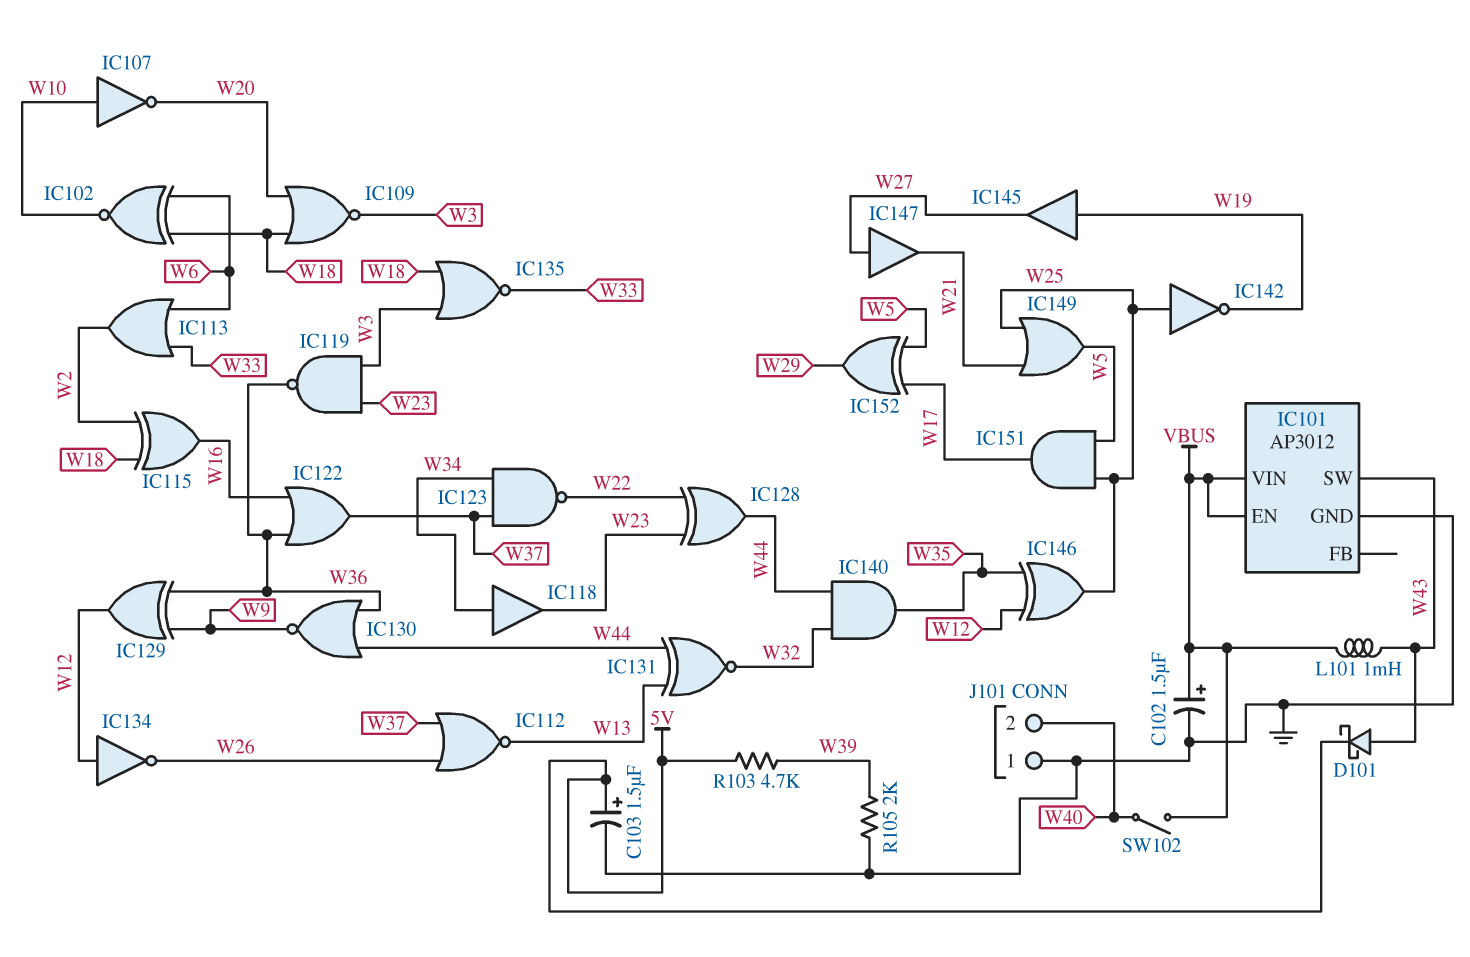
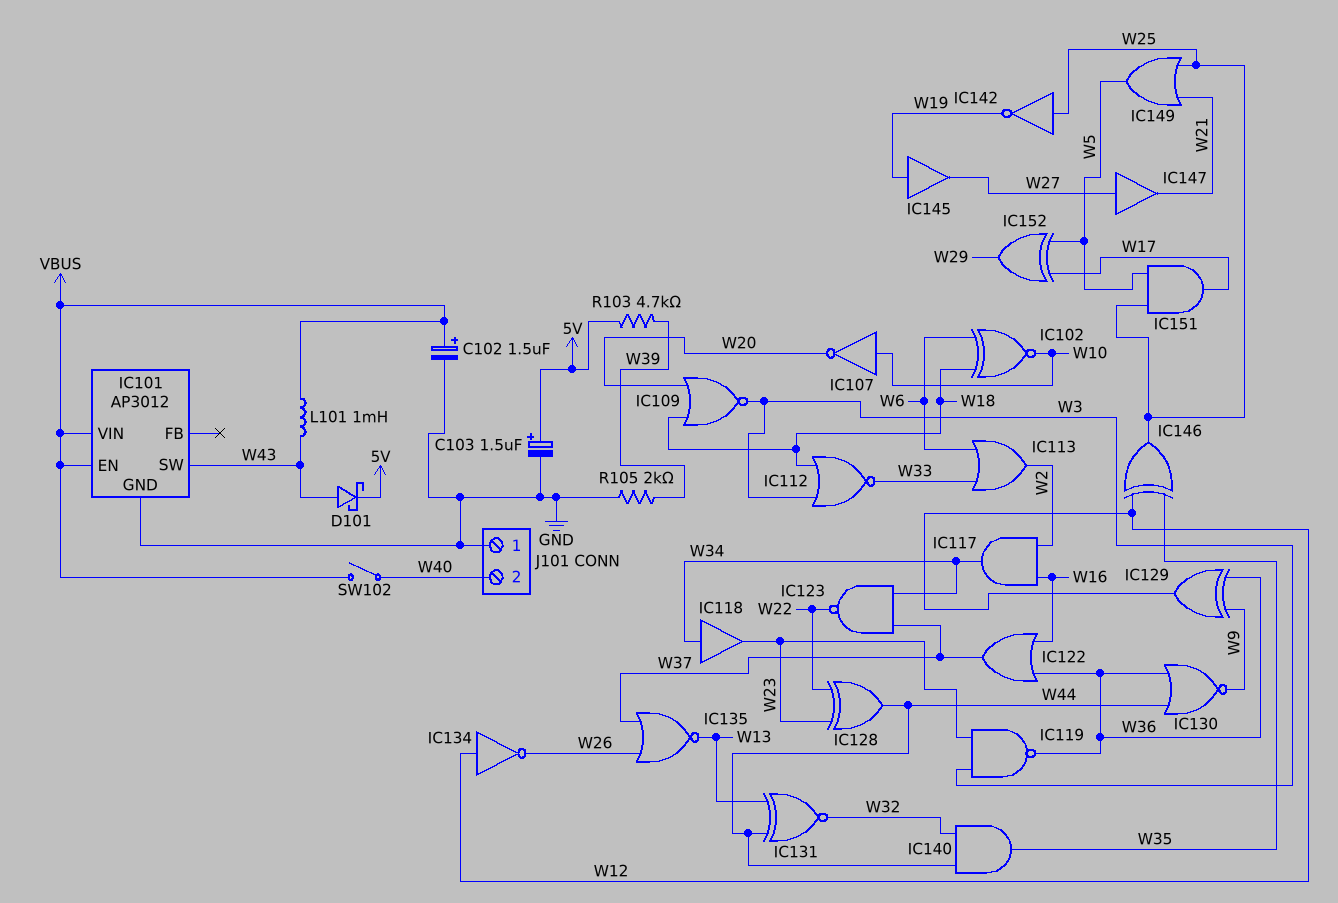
IC112: NOR (in W26, in W37, out W13) -> NOR (in W3, in W18, out W33)
IC115: XOR (in W2, in W18, out W16) -> none
IC117: none -> AND (in W2, in W16, out W34)
IC135: NOR (in W3, in W18, out W33) -> NOR (in W26, in W37, out W13)

